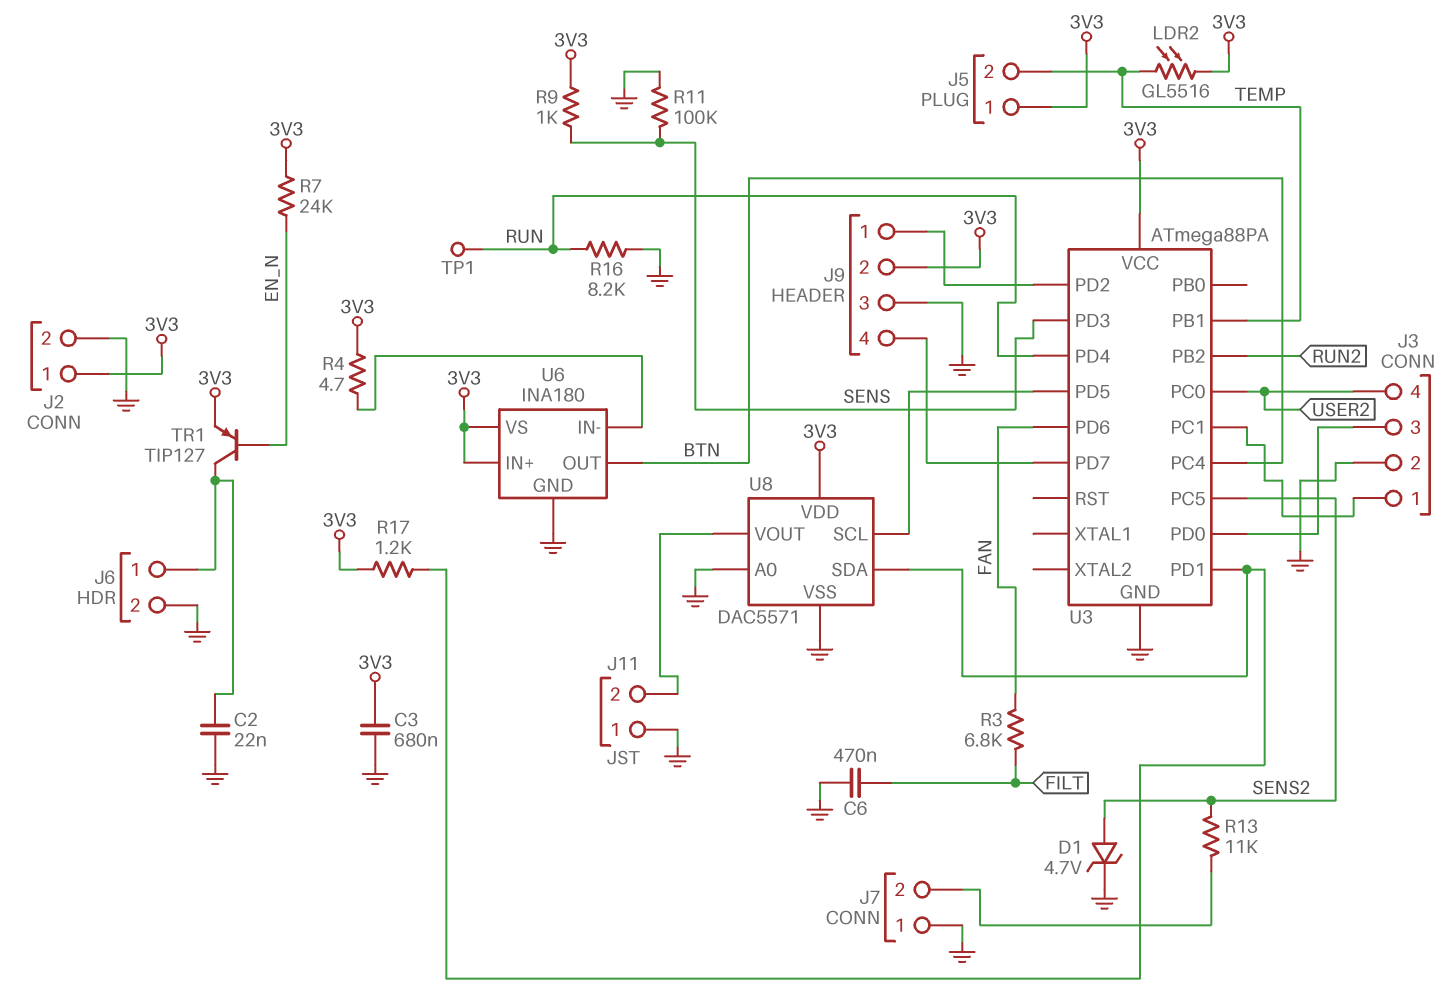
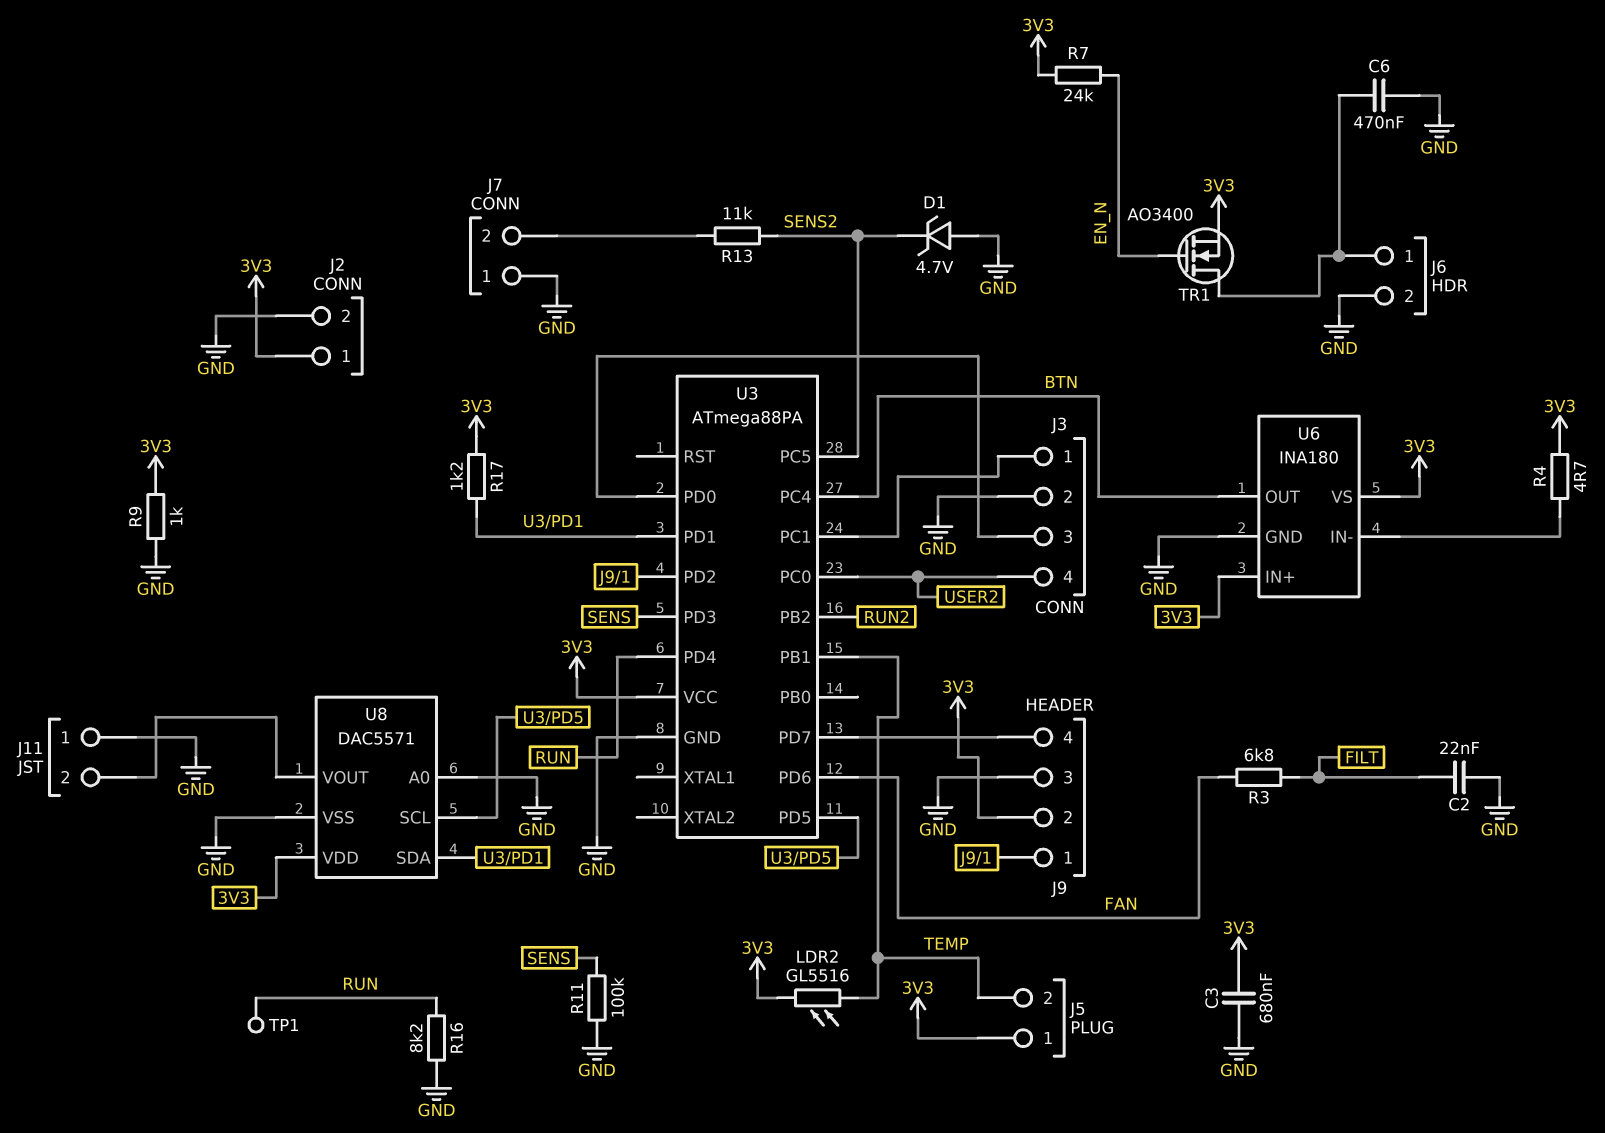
C2: 22nF (GND, J6/1) -> 22nF (FILT, GND)
C6: 470nF (FILT, GND) -> 470nF (GND, J6/1)
D1: zener 4.7V (A SENS2, K GND) -> zener 4.7V (A GND, K SENS2)
R9: 1k (3V3, SENS) -> 1k (3V3, GND)
TR1: PNP TIP127 (B EN_N, C J6/1, E 3V3) -> NMOS AO3400 (G EN_N, D J6/1, S 3V3)

